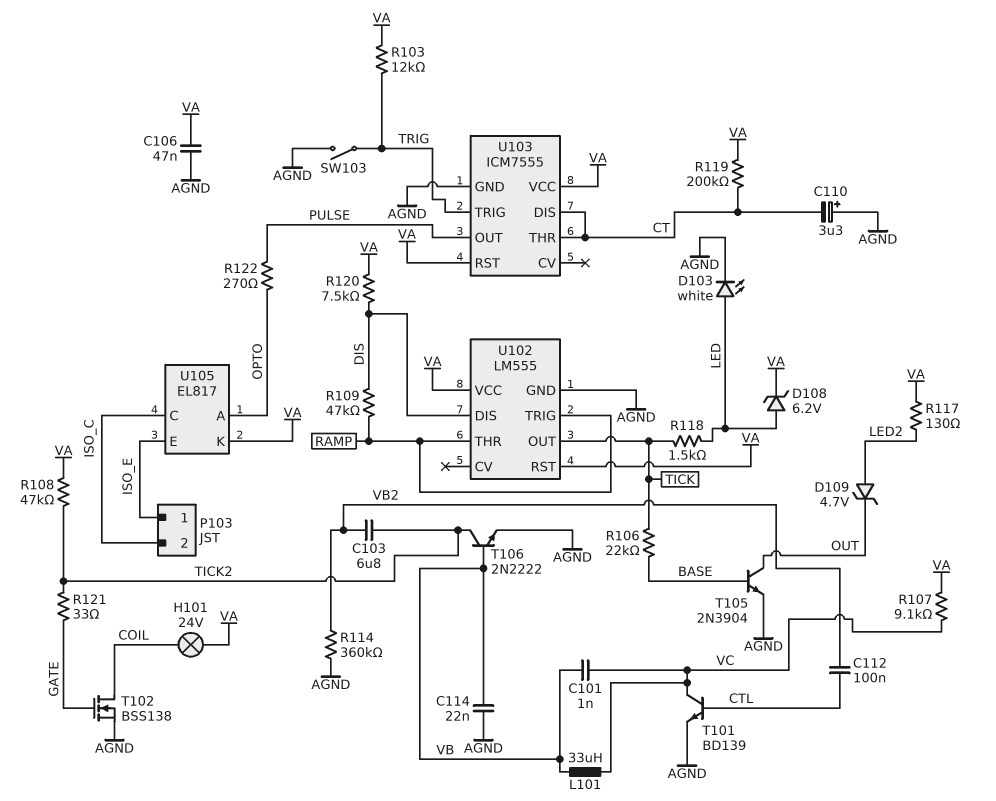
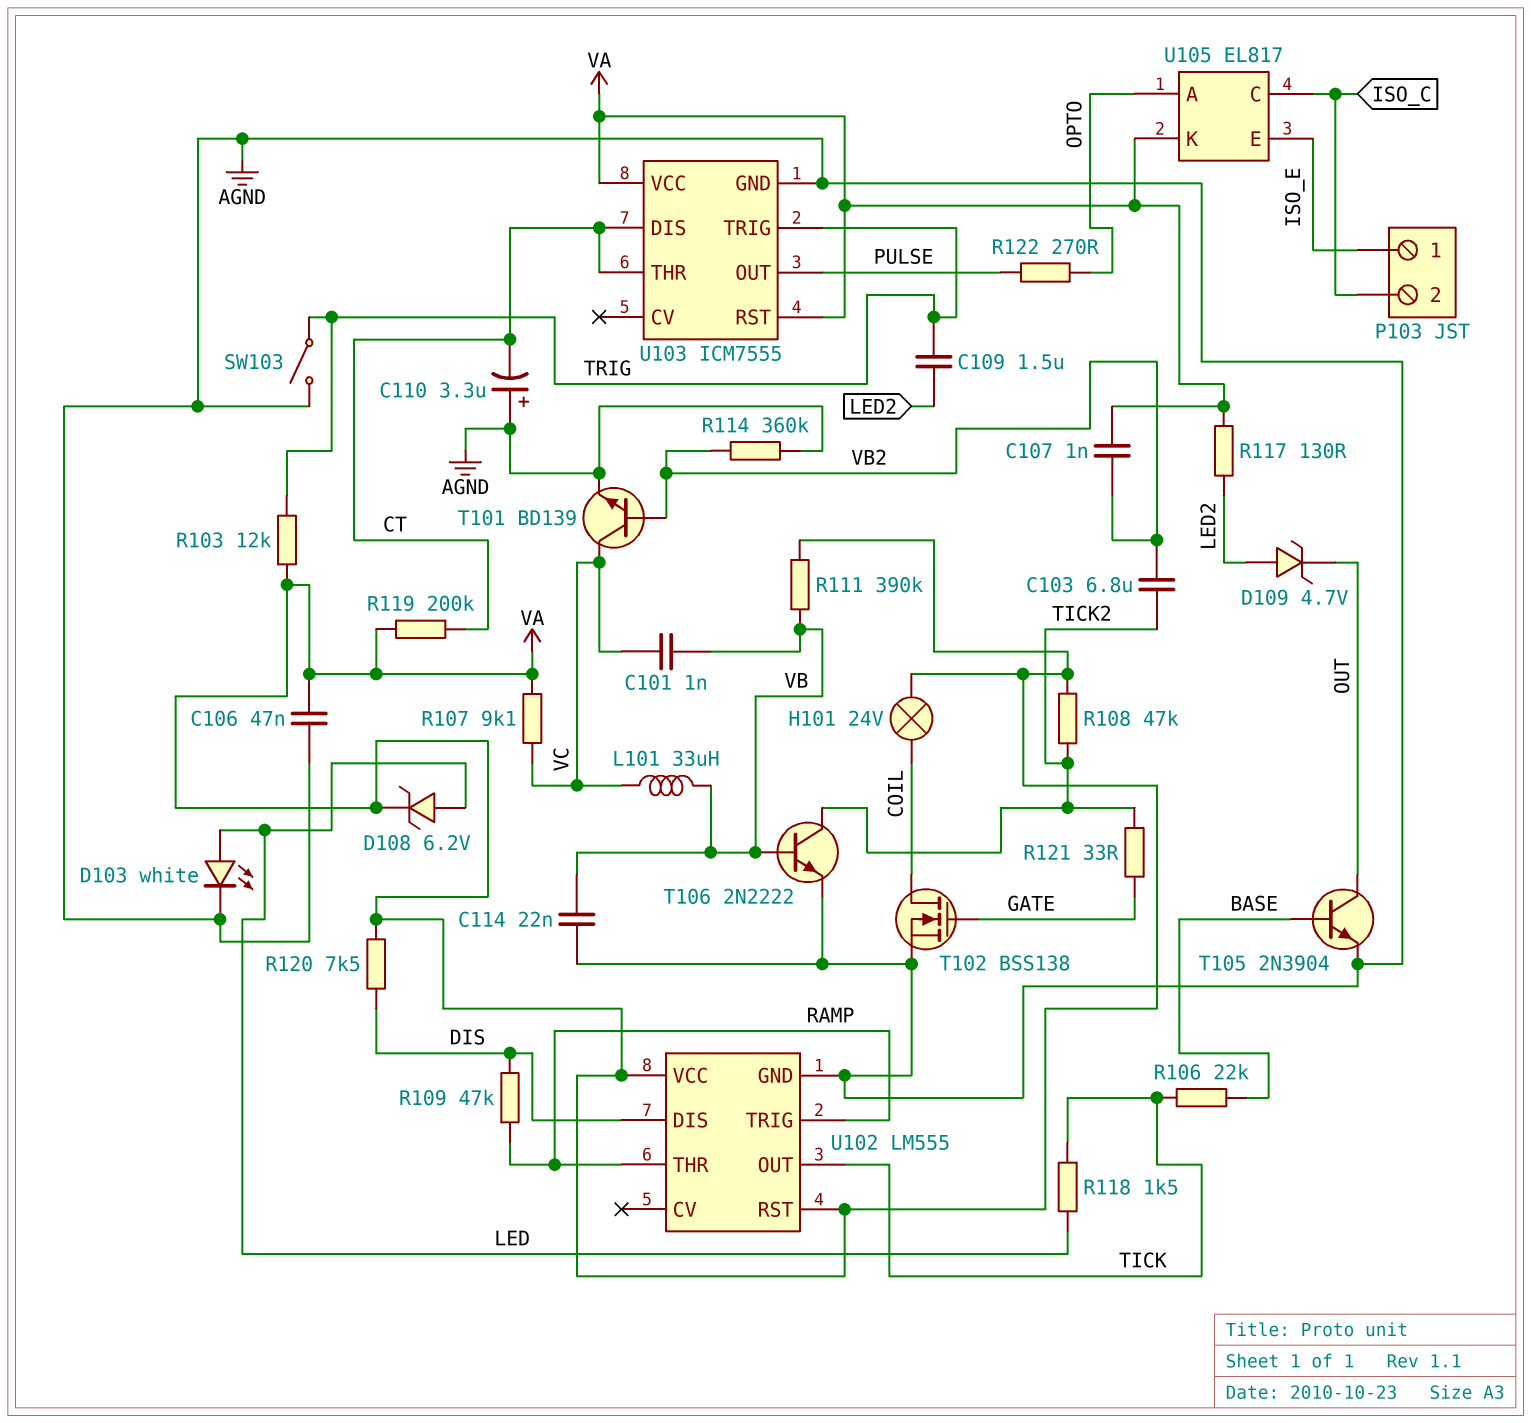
C107: none -> 1nF (VA, VB2)
C109: none -> 1.5uF (LED2, TRIG)
C112: 100nF (CTL, VB2) -> none
R111: none -> 390k (VA, VB)
T101: NPN BD139 (B CTL, C VC, E AGND) -> NPN BD139 (B VB2, C VC, E AGND)

